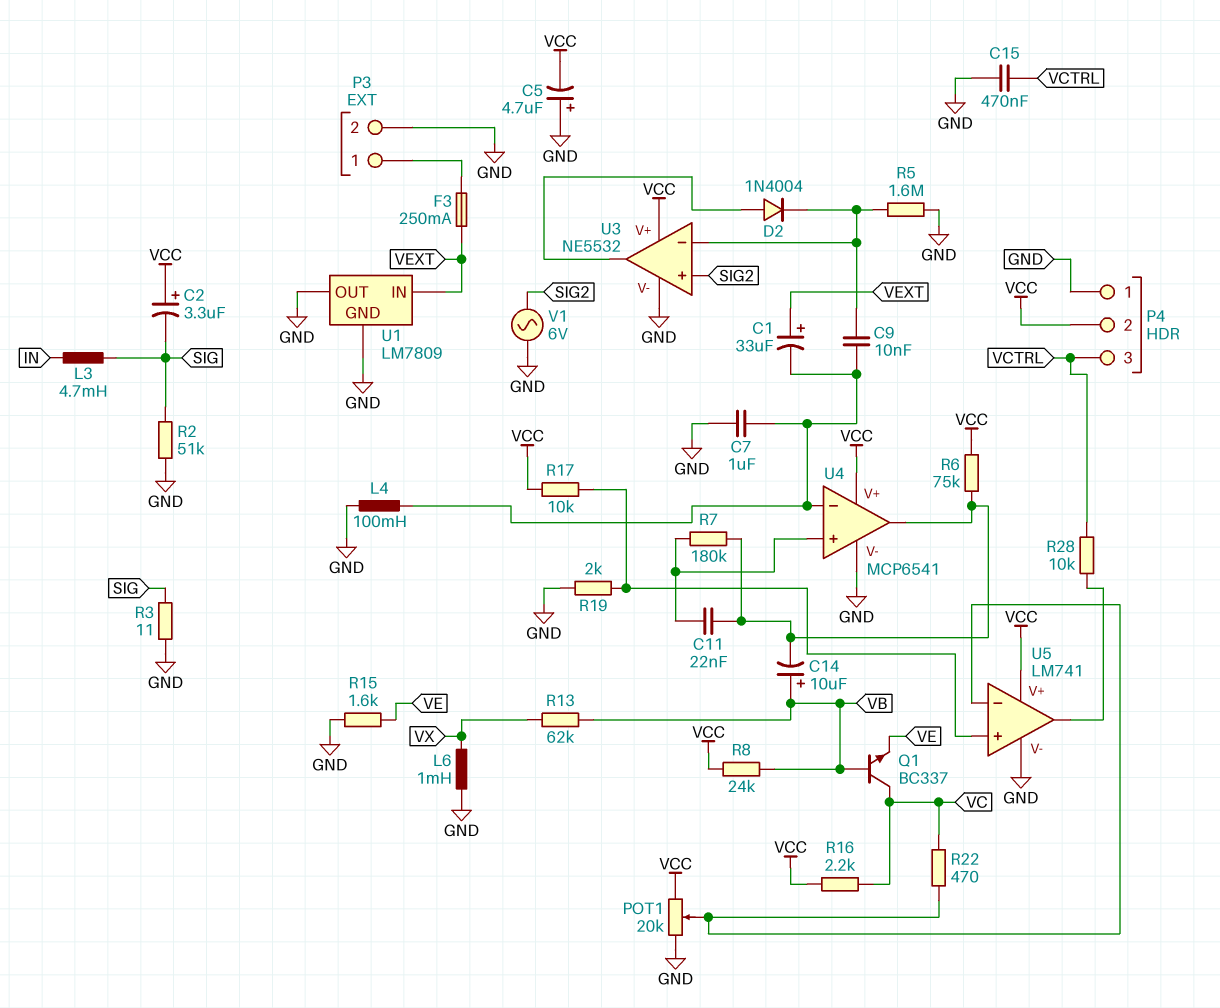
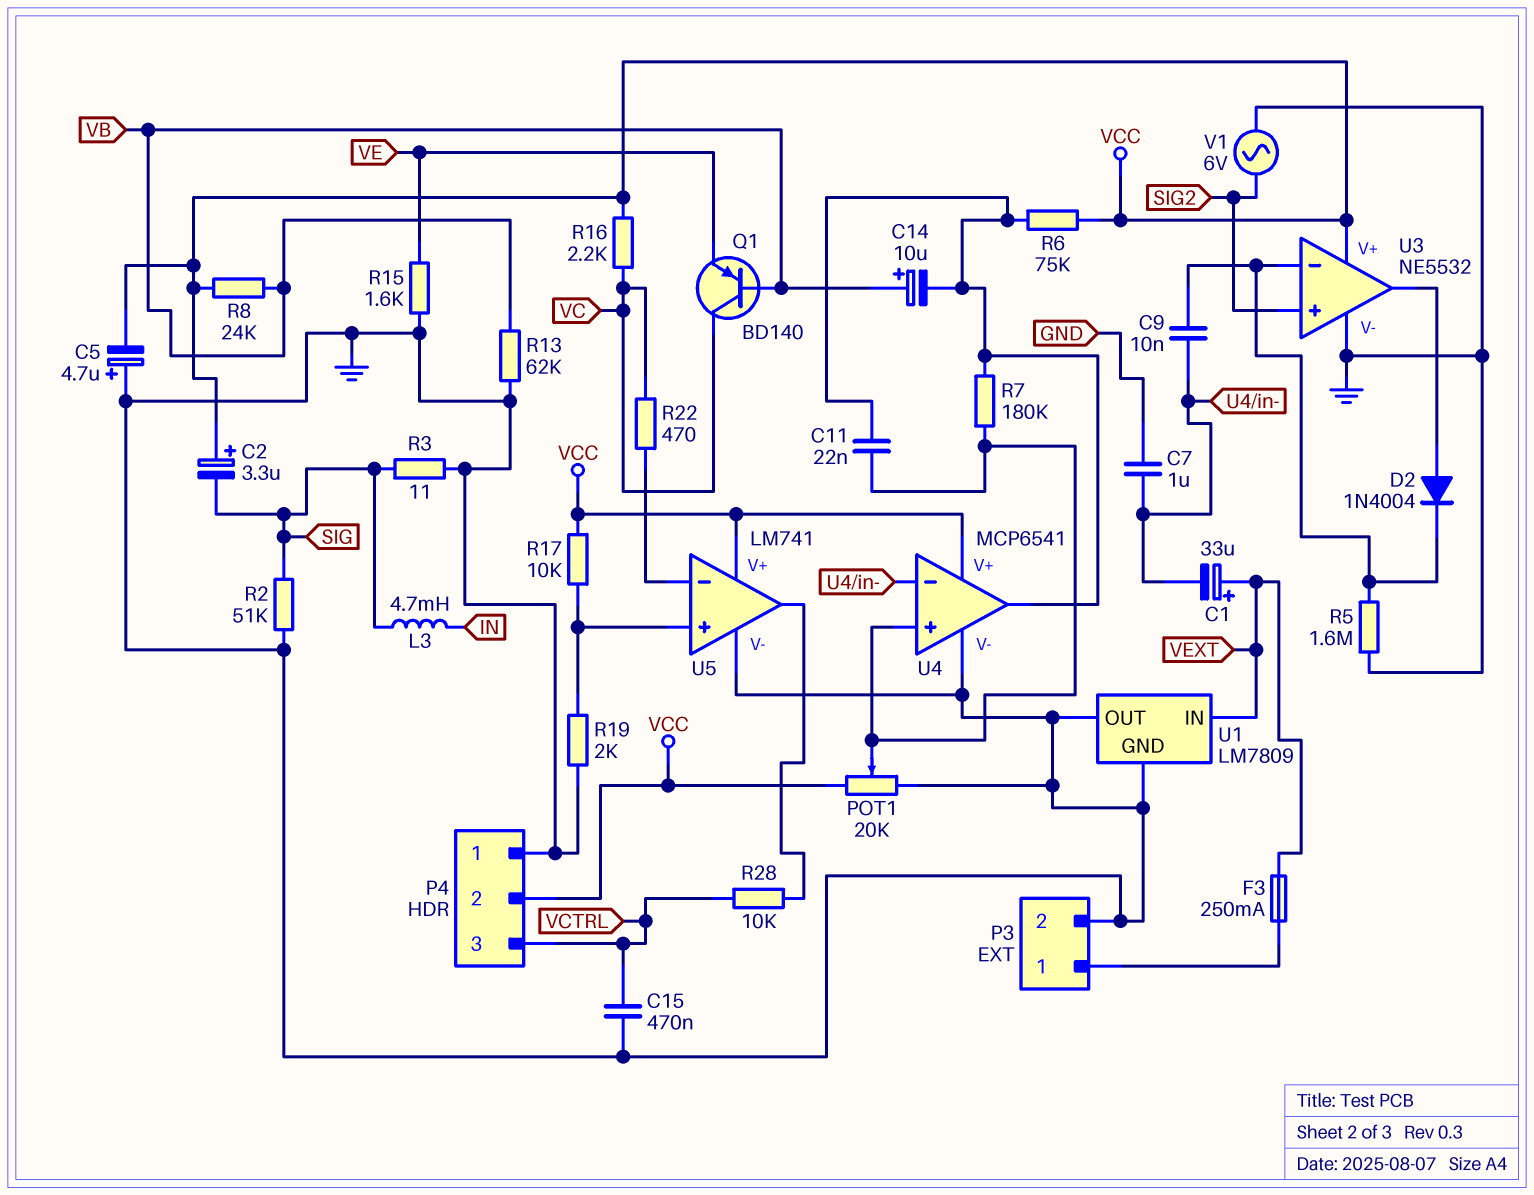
L4: 100mH (GND, U4/in-) -> none
L6: 1mH (GND, VX) -> none
POT1: 20k (GND, VCC, wiper U5/in-) -> 20k (GND, VCC, wiper U4/in+)
Q1: NPN BC337 (B VB, C VC, E VE) -> PNP BD140 (B VB, C VC, E VE)
R13: 62k (VB, VX) -> 62k (GND, VB)

